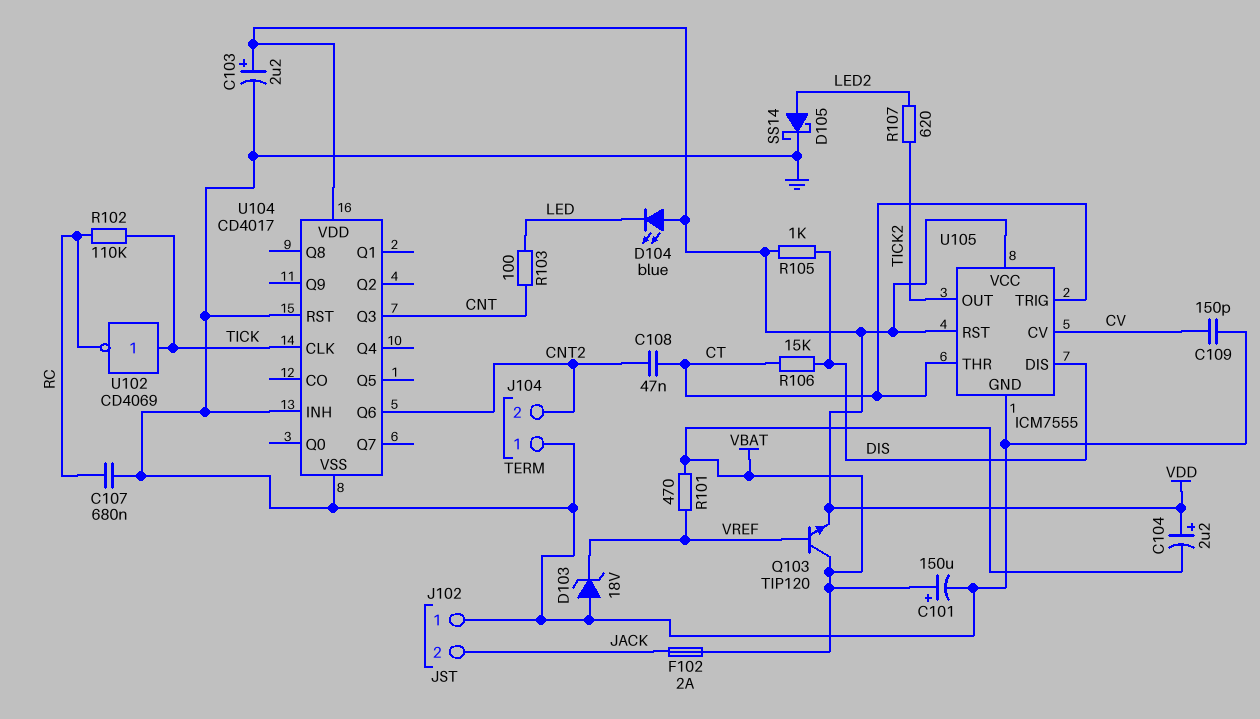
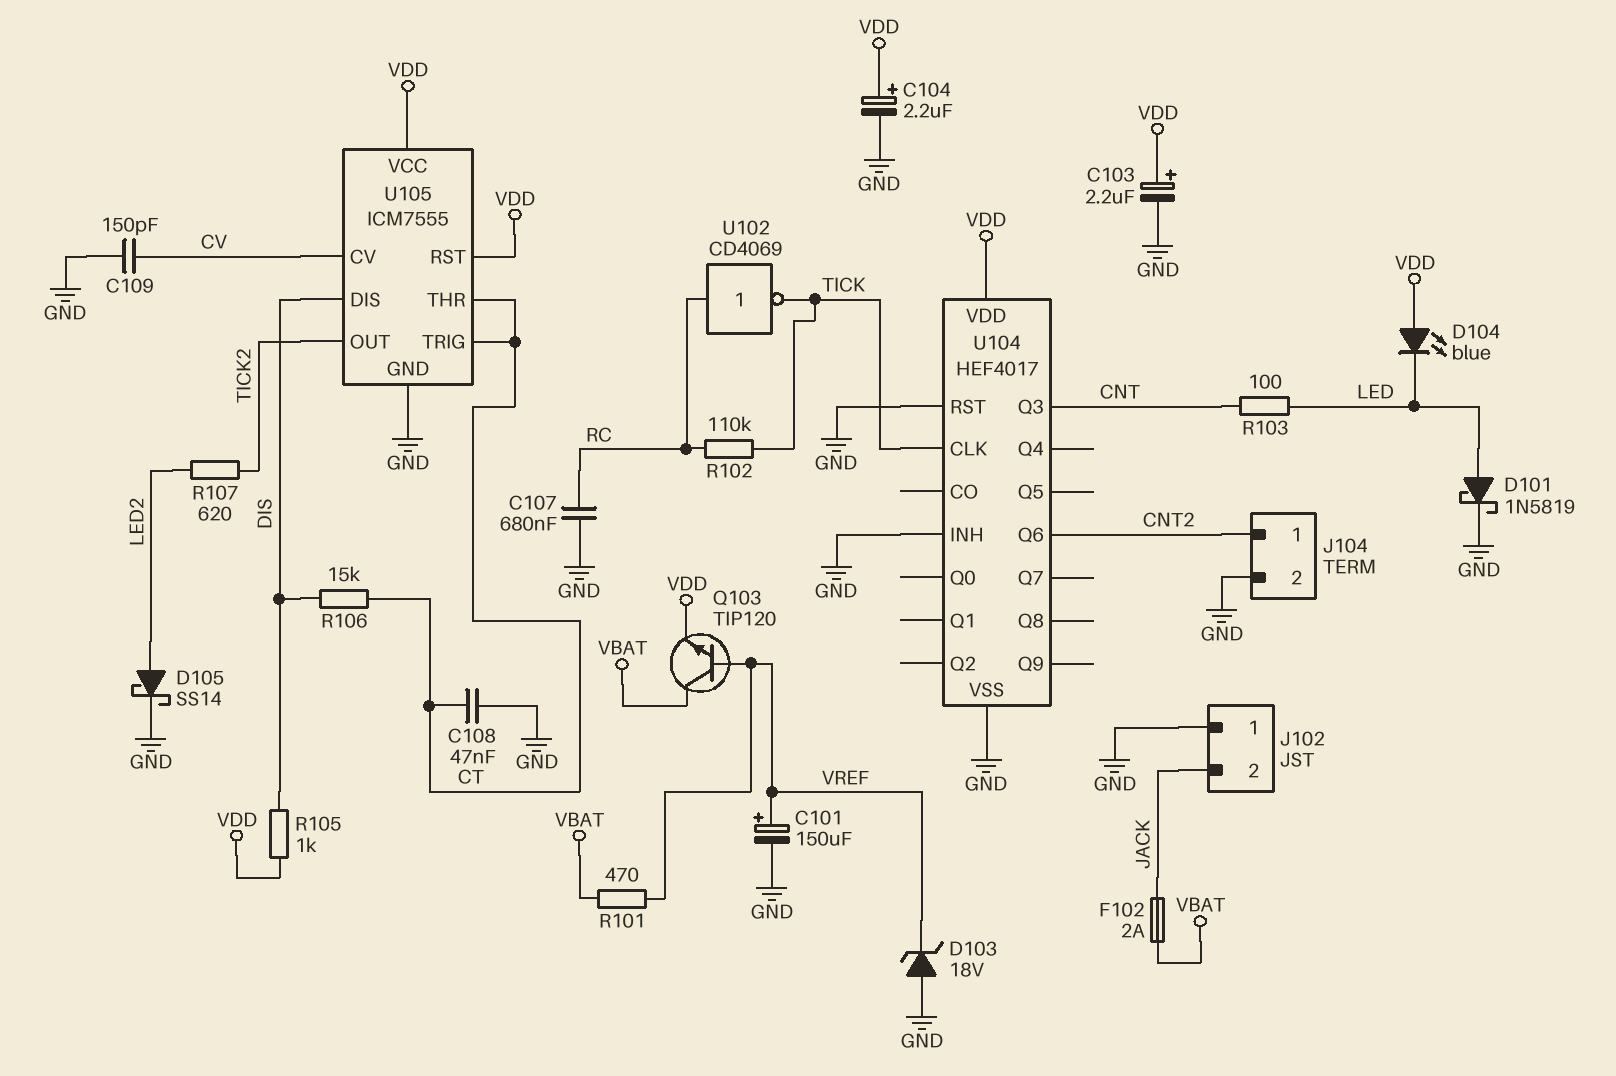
C101: 150uF (plus VBAT, minus GND) -> 150uF (plus VREF, minus GND)
C104: 2.2uF (plus VDD, minus VBAT) -> 2.2uF (plus VDD, minus GND)
C108: 47nF (CNT2, CT) -> 47nF (CT, GND)
D101: none -> schottky 1N5819 (A LED, K GND)
J104 pin 1: GND -> CNT2
J104 pin 2: CNT2 -> GND
U102: NOT CD4069 (in TICK, out RC) -> NOT CD4069 (in RC, out TICK)
U104: CD4017 -> HEF4017

